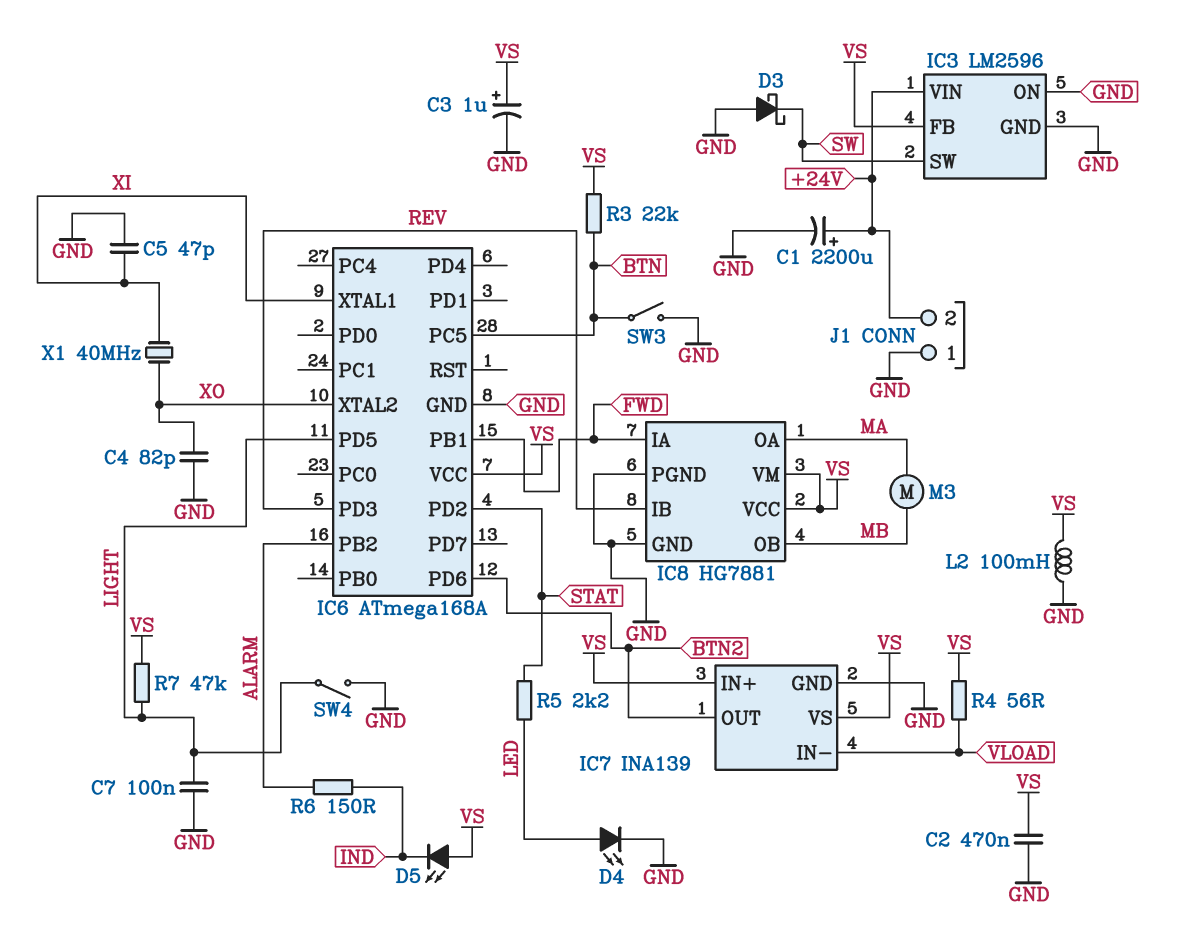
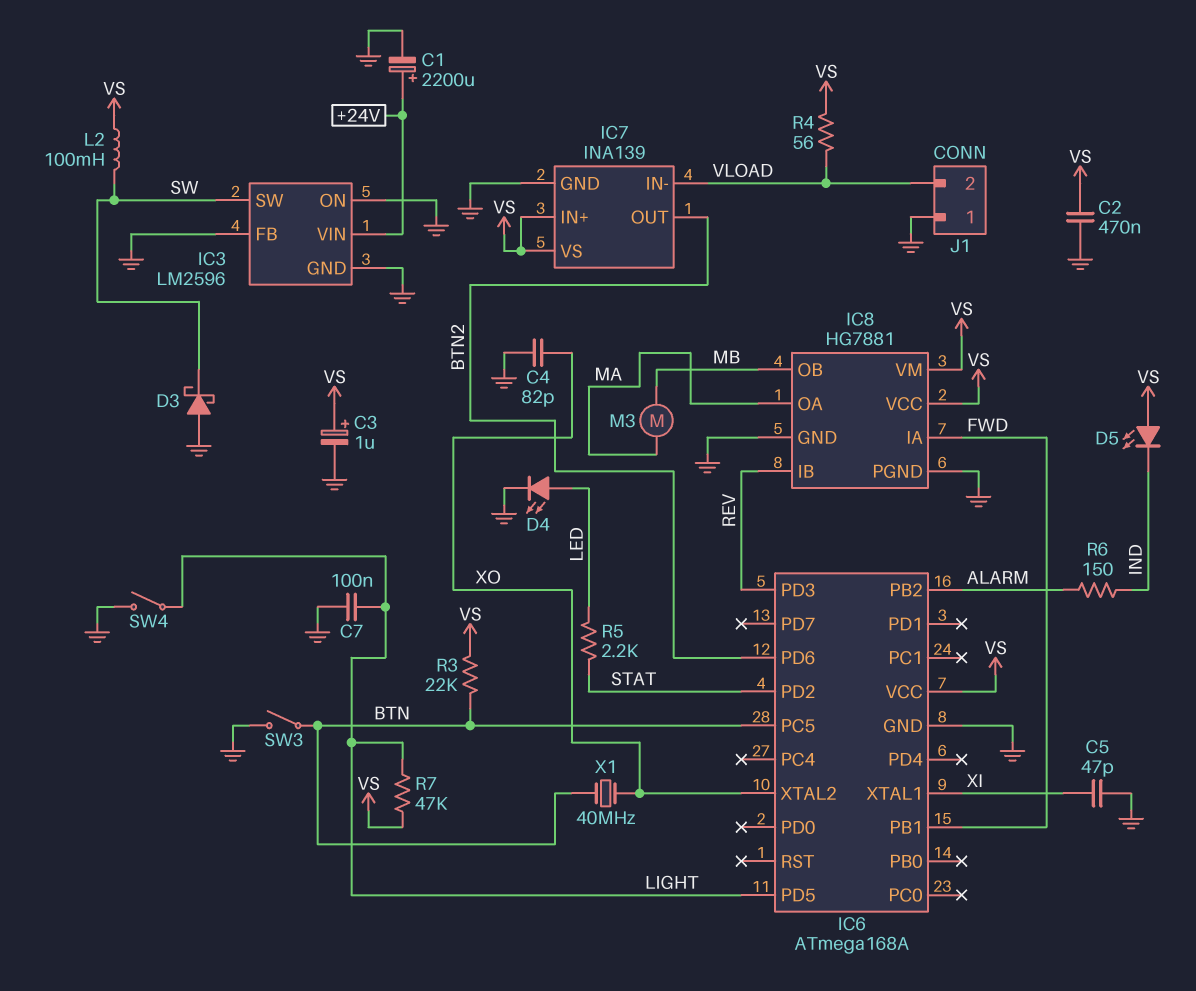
IC3 pin FB: VS -> GND
J1 pin 2: +24V -> VLOAD
L2: 100mH (GND, VS) -> 100mH (SW, VS)
X1: 40MHz (XI, XO) -> 40MHz (BTN, XO)

